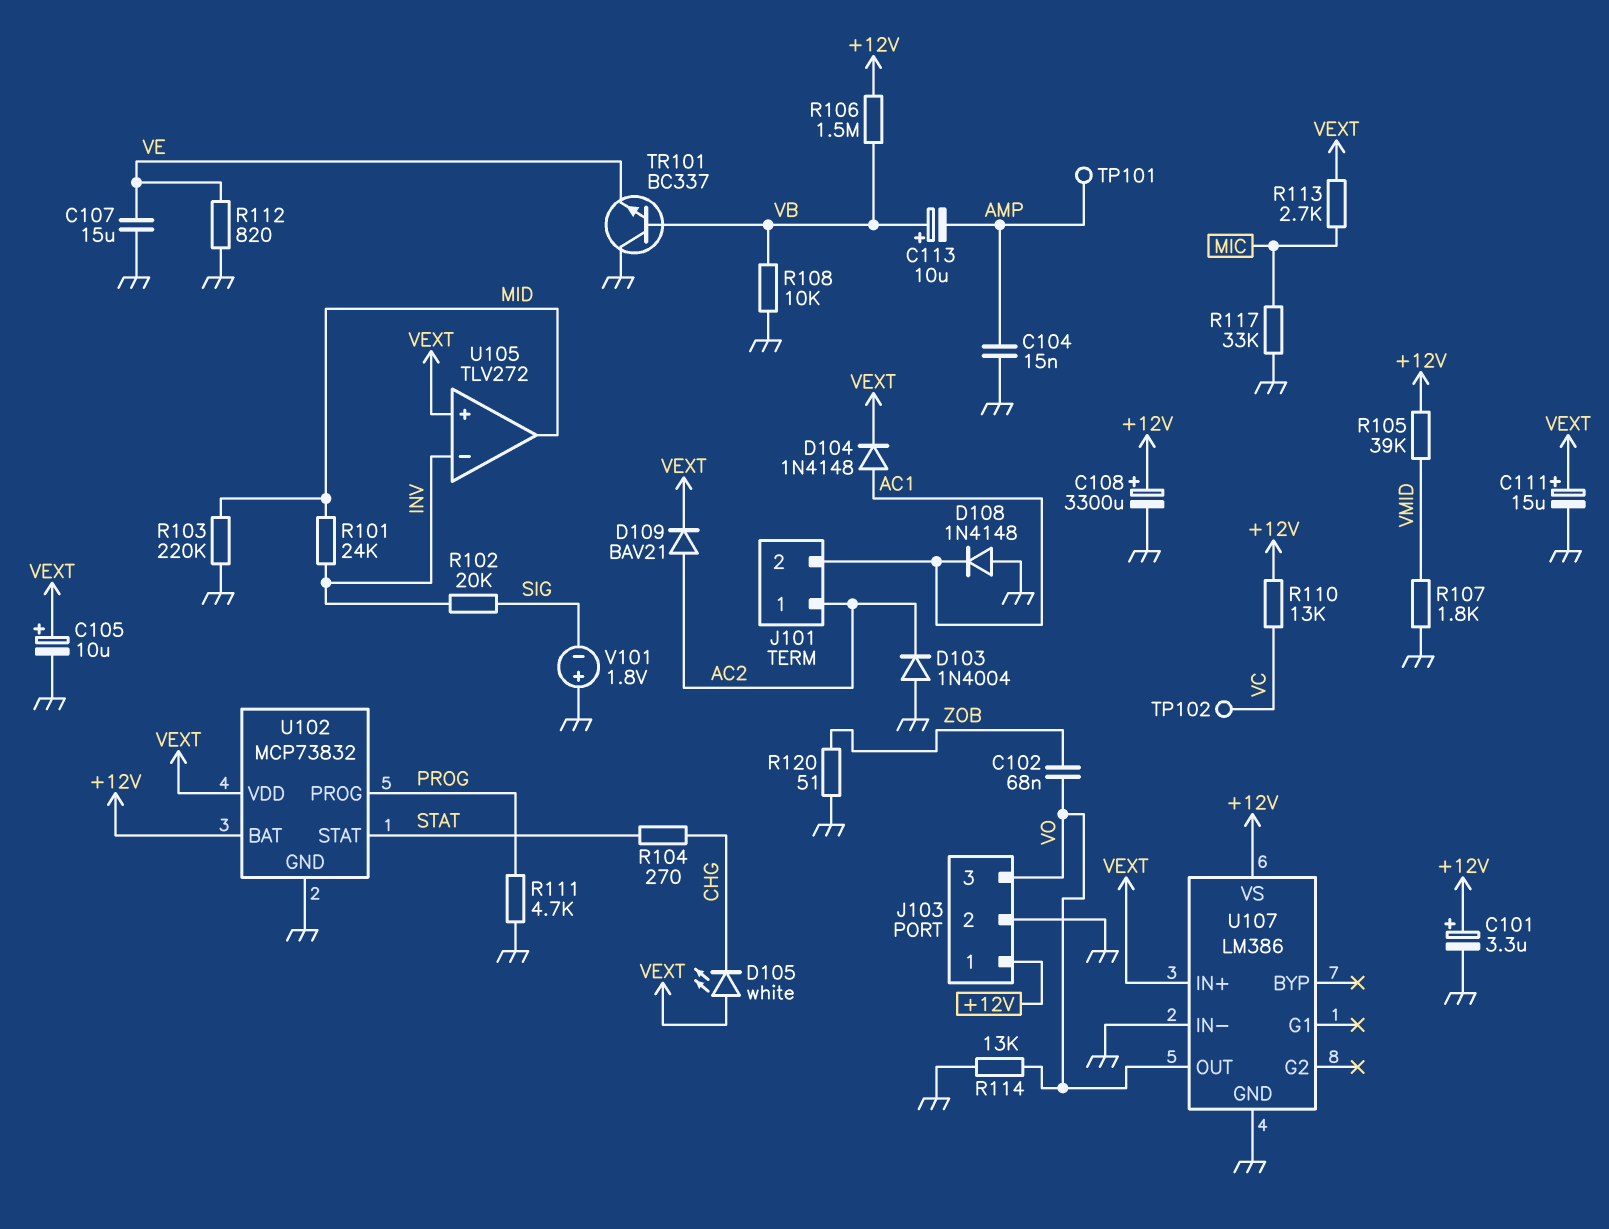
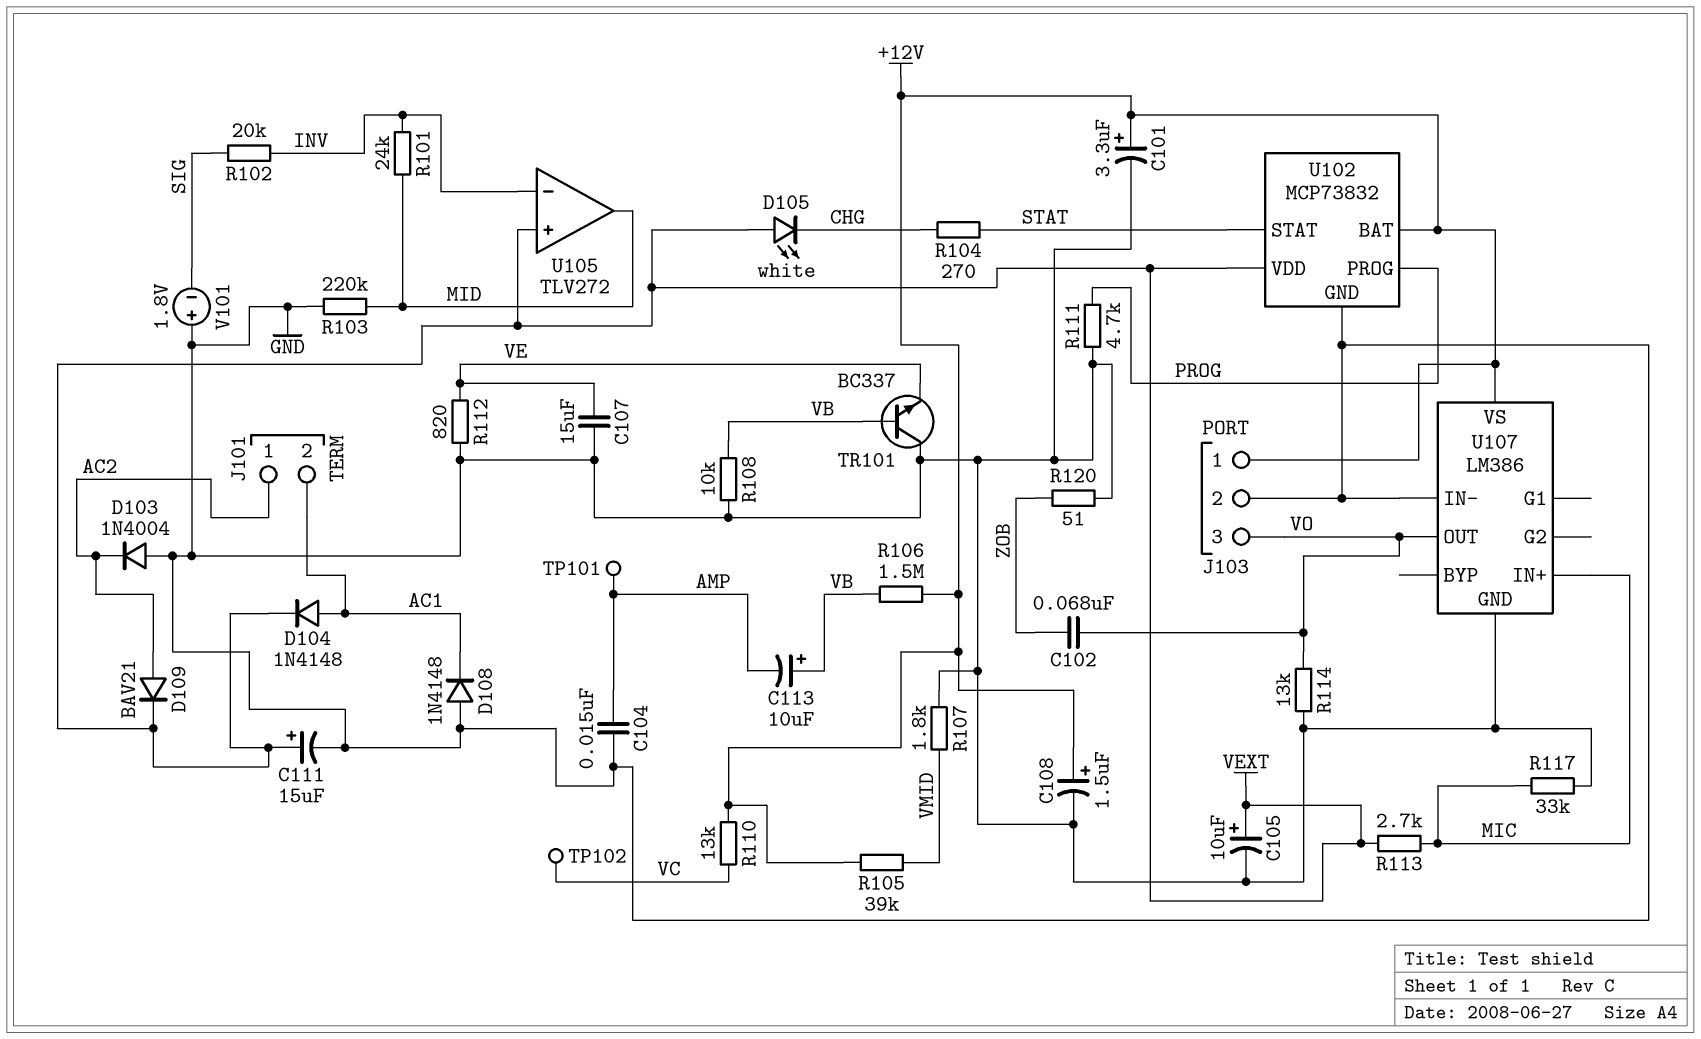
C108: 3300uF (plus +12V, minus GND) -> 1.5uF (plus +12V, minus GND)
U107 pin IN+: VEXT -> MIC

